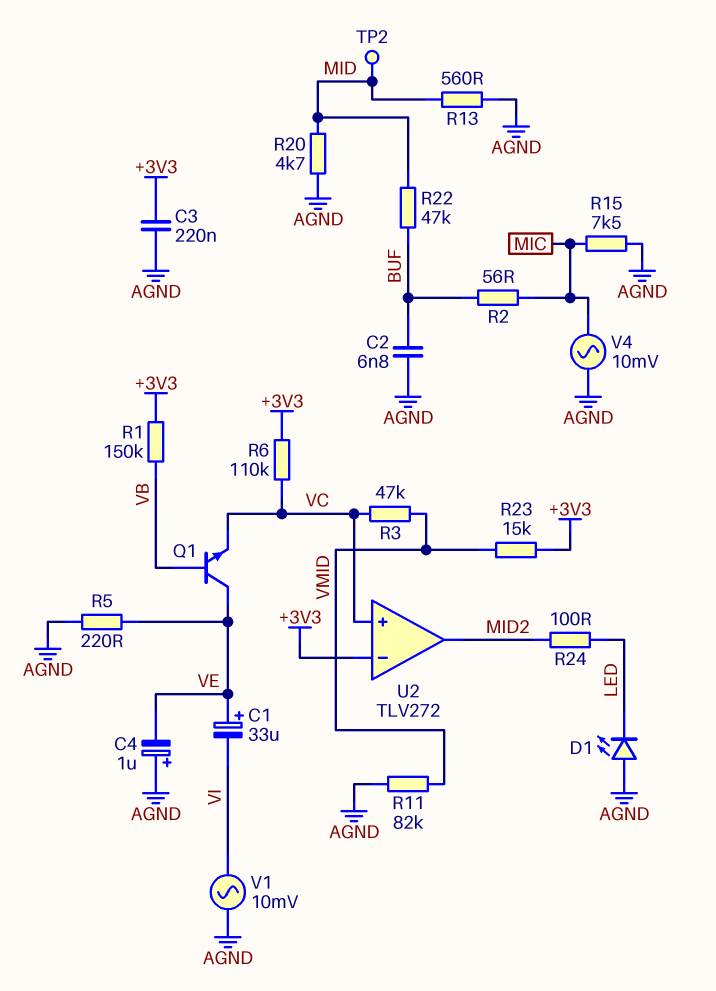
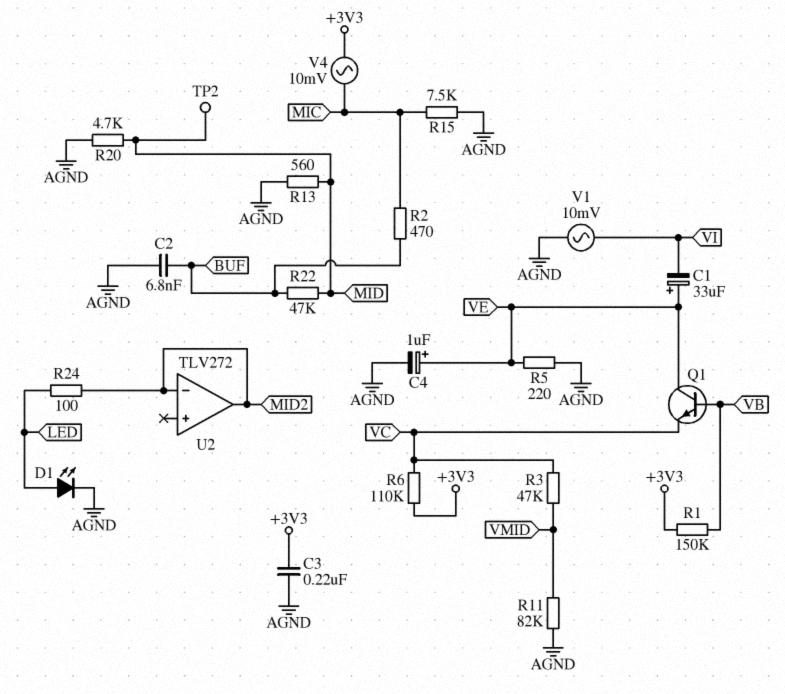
C4: 1uF (plus AGND, minus VE) -> 1uF (plus VE, minus AGND)
D1: LED (A AGND, K LED) -> LED (A LED, K AGND)
R2: 56 (BUF, MIC) -> 470 (BUF, MIC)
R23: 15k (+3V3, VMID) -> none
U2 pin in+: VC -> none
U2 pin in-: +3V3 -> MID2
V4: AC 10mV (AGND, MIC) -> AC 10mV (+3V3, MIC)

